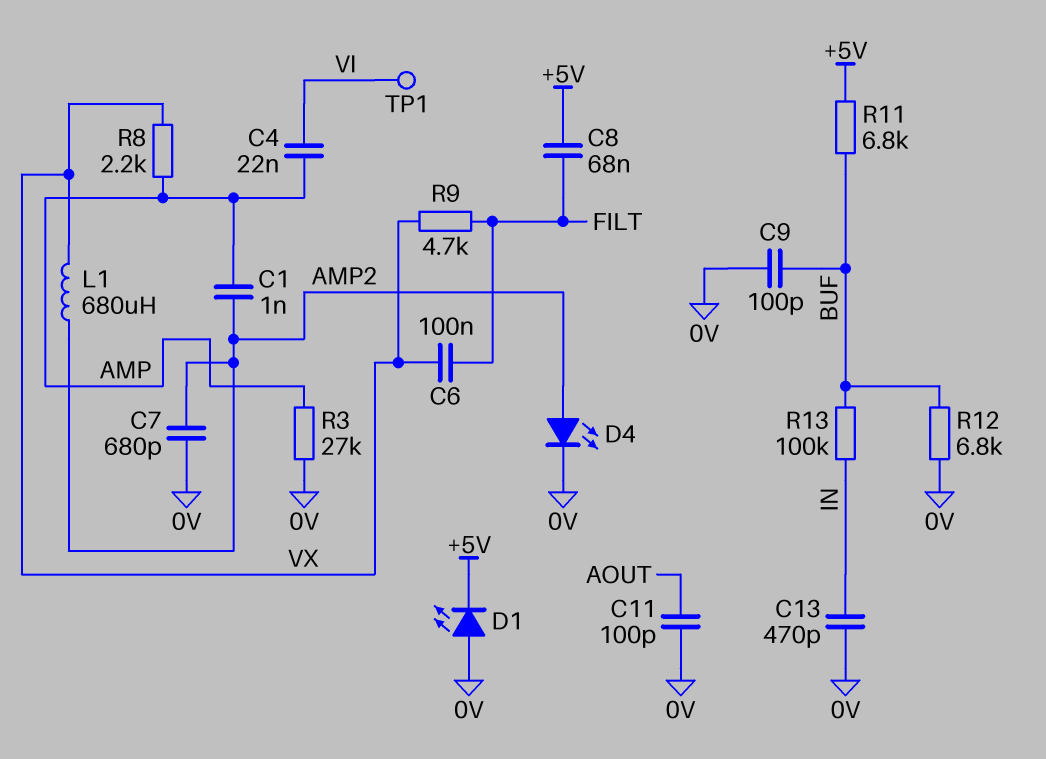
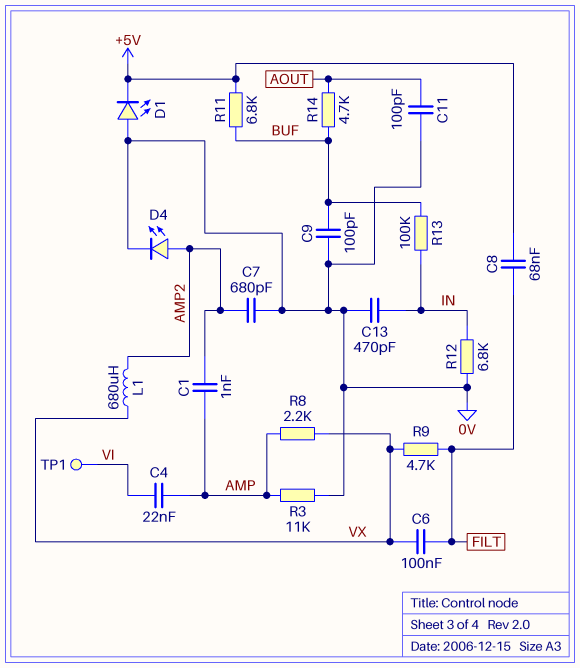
R3: 27k (0V, AMP) -> 11k (0V, AMP)
R12: 6.8k (0V, BUF) -> 6.8k (0V, IN)
R14: none -> 4.7k (AOUT, BUF)

